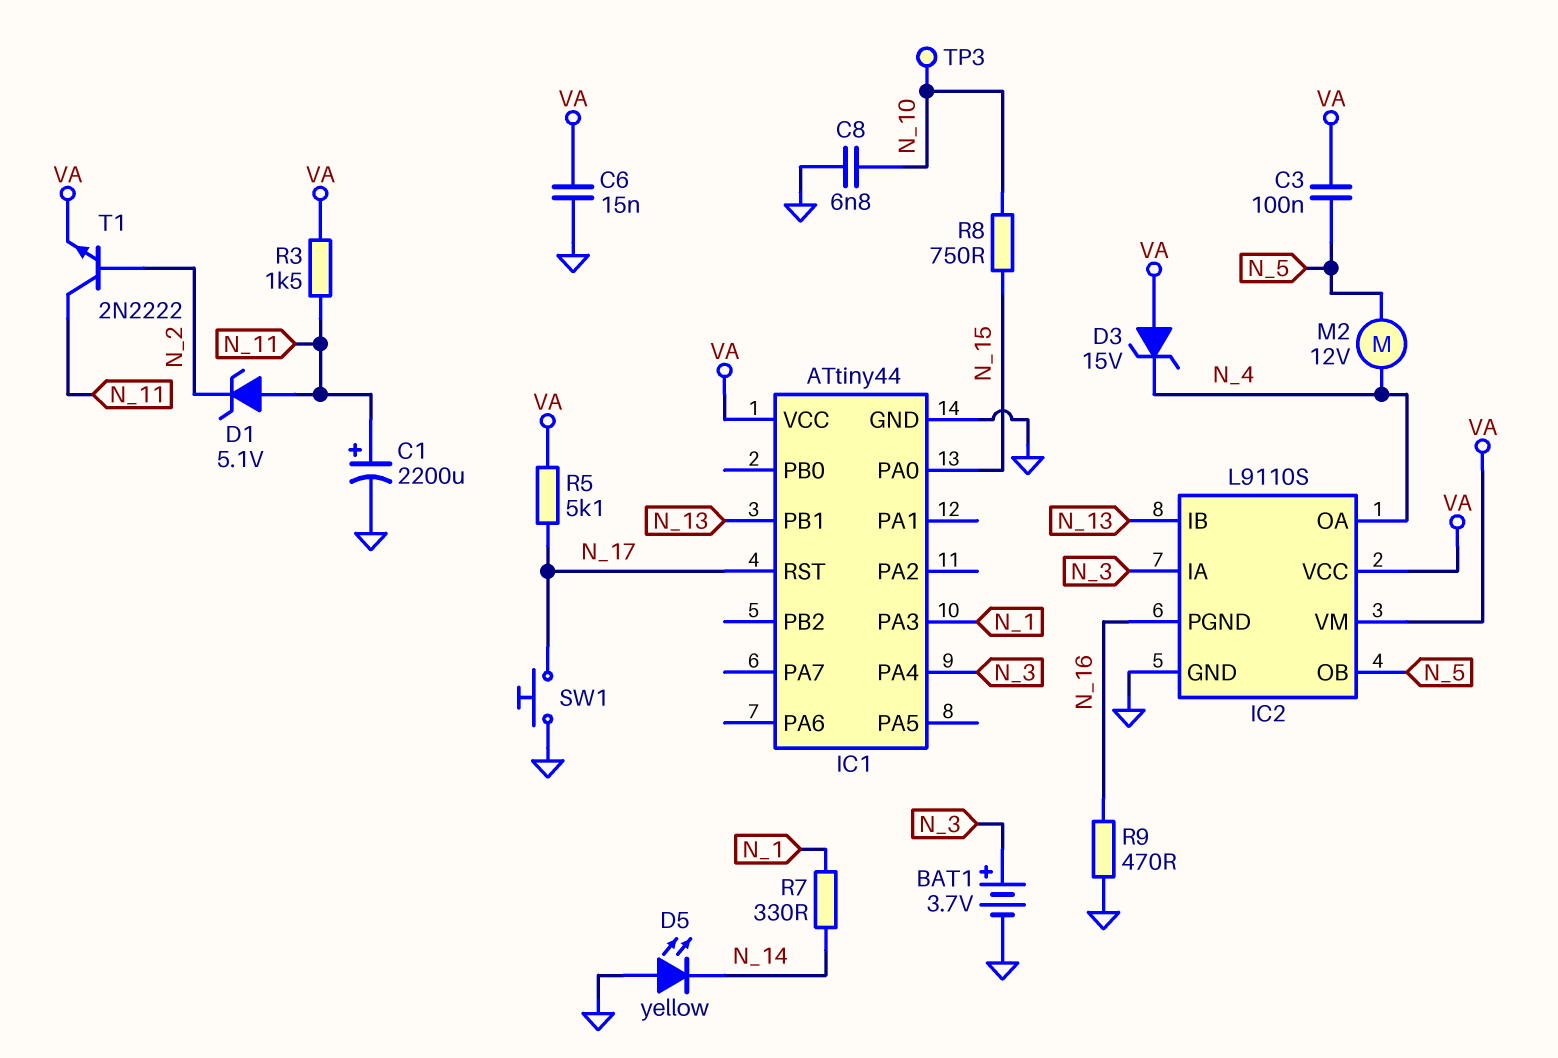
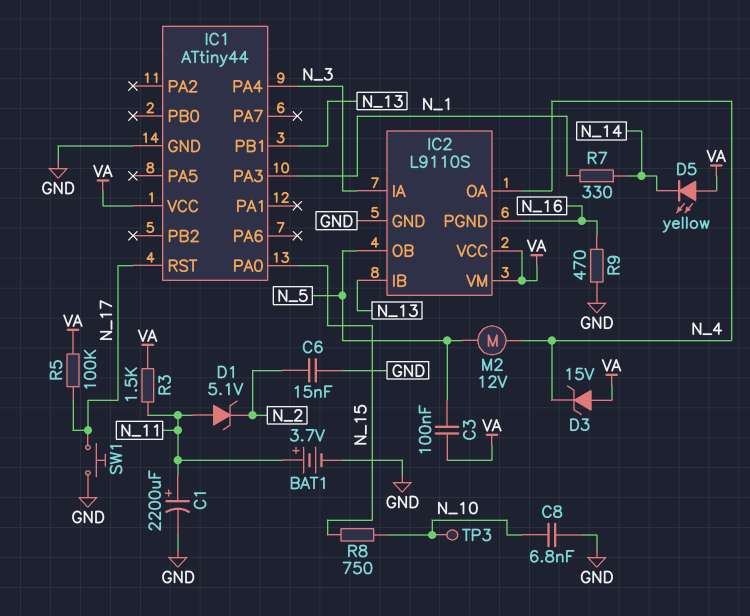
BAT1: 3.7V (plus N_3, minus GND) -> 3.7V (plus N_11, minus GND)
C6: 15nF (GND, VA) -> 15nF (GND, N_2)
D5: LED yellow (A GND, K N_14) -> LED yellow (A VA, K N_14)
R5: 5.1k (N_17, VA) -> 100k (N_17, VA)
T1: NPN 2N2222 (B N_2, C N_11, E VA) -> none

